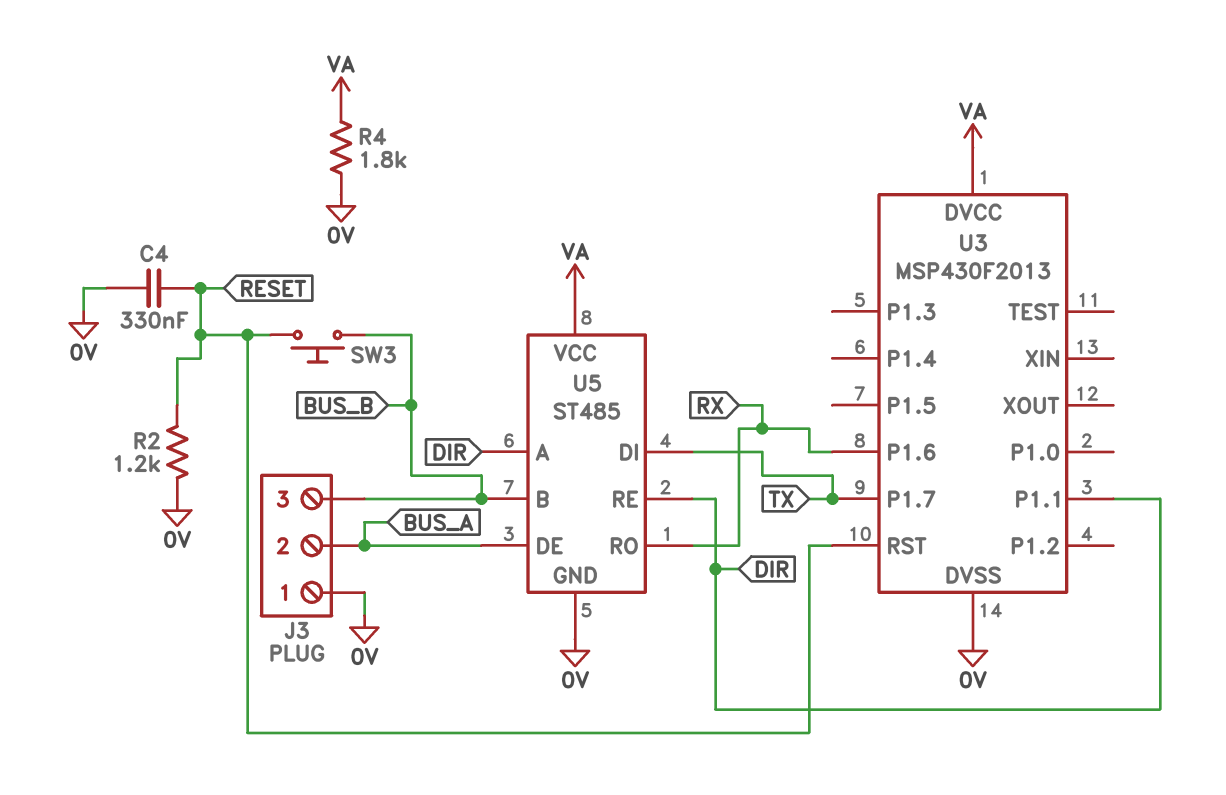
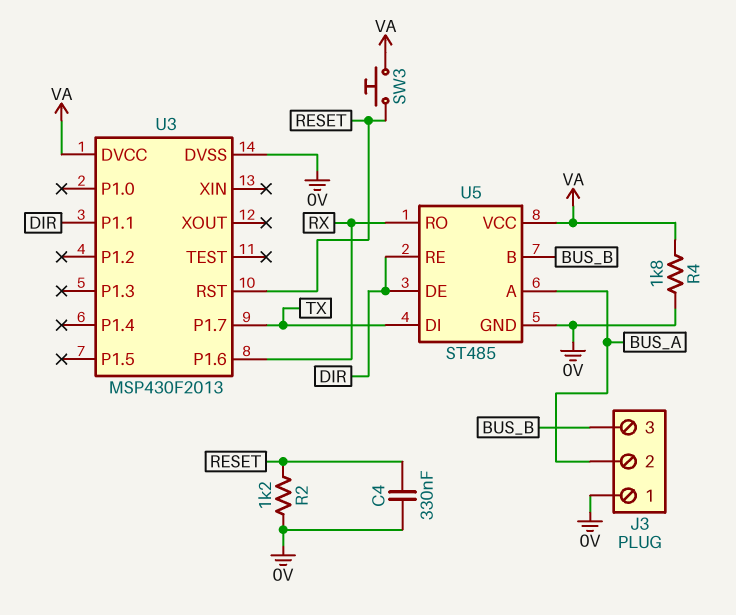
SW3: button (BUS_B, RESET) -> button (RESET, VA)
U5 pin A: DIR -> BUS_A
U5 pin DE: BUS_A -> DIR

